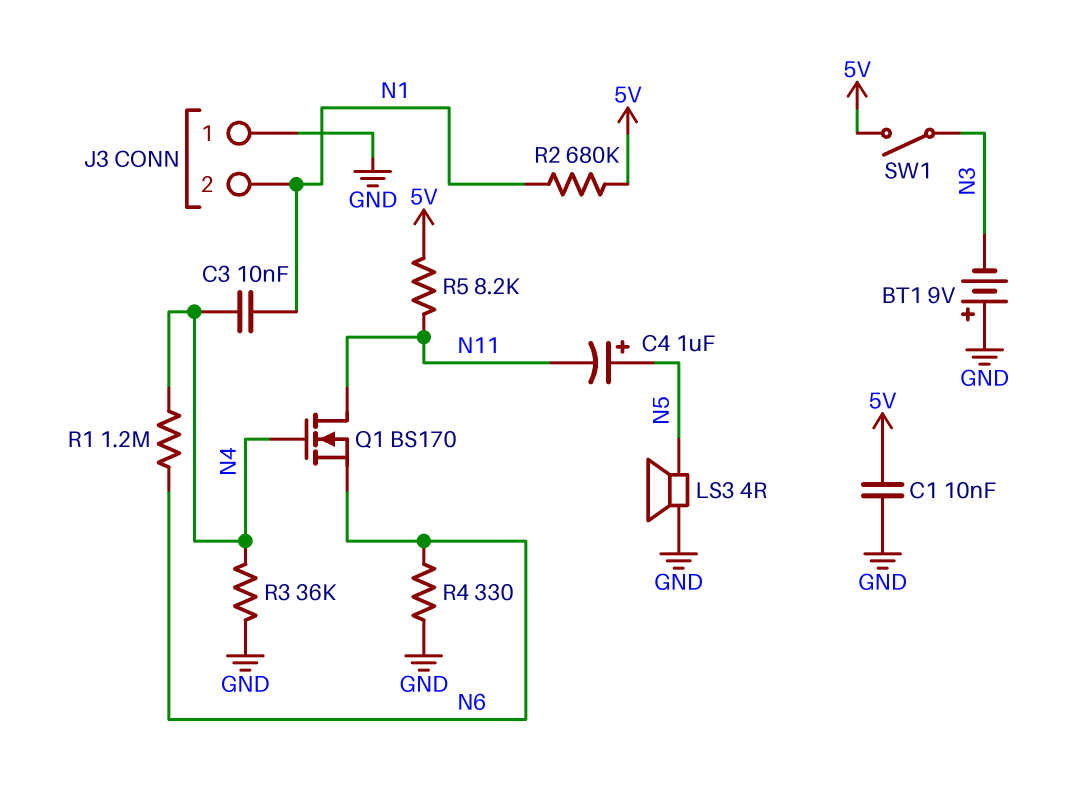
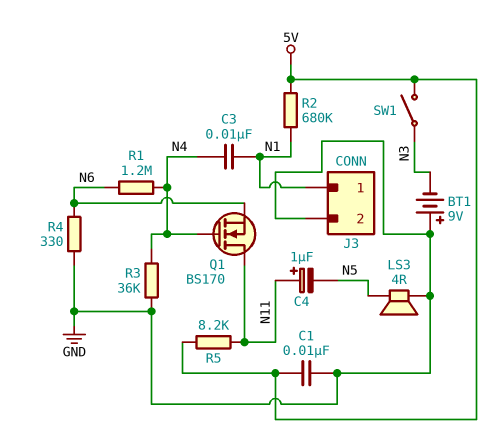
C4: 1uF (plus N5, minus N11) -> 1uF (plus N11, minus N5)
J3 pin 1: GND -> N1
J3 pin 2: N1 -> GND

